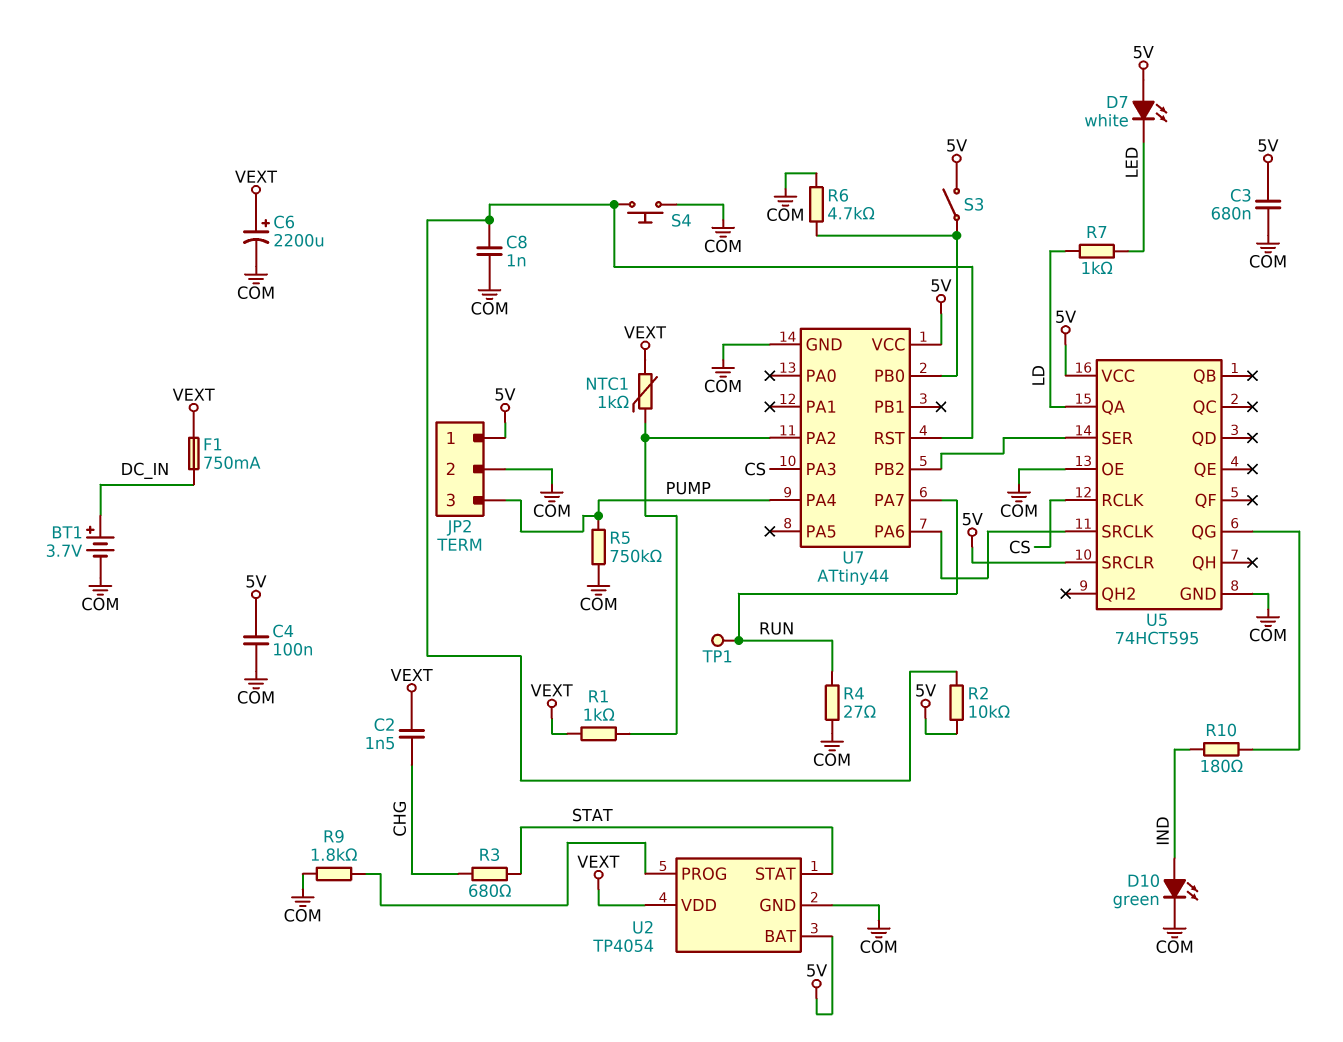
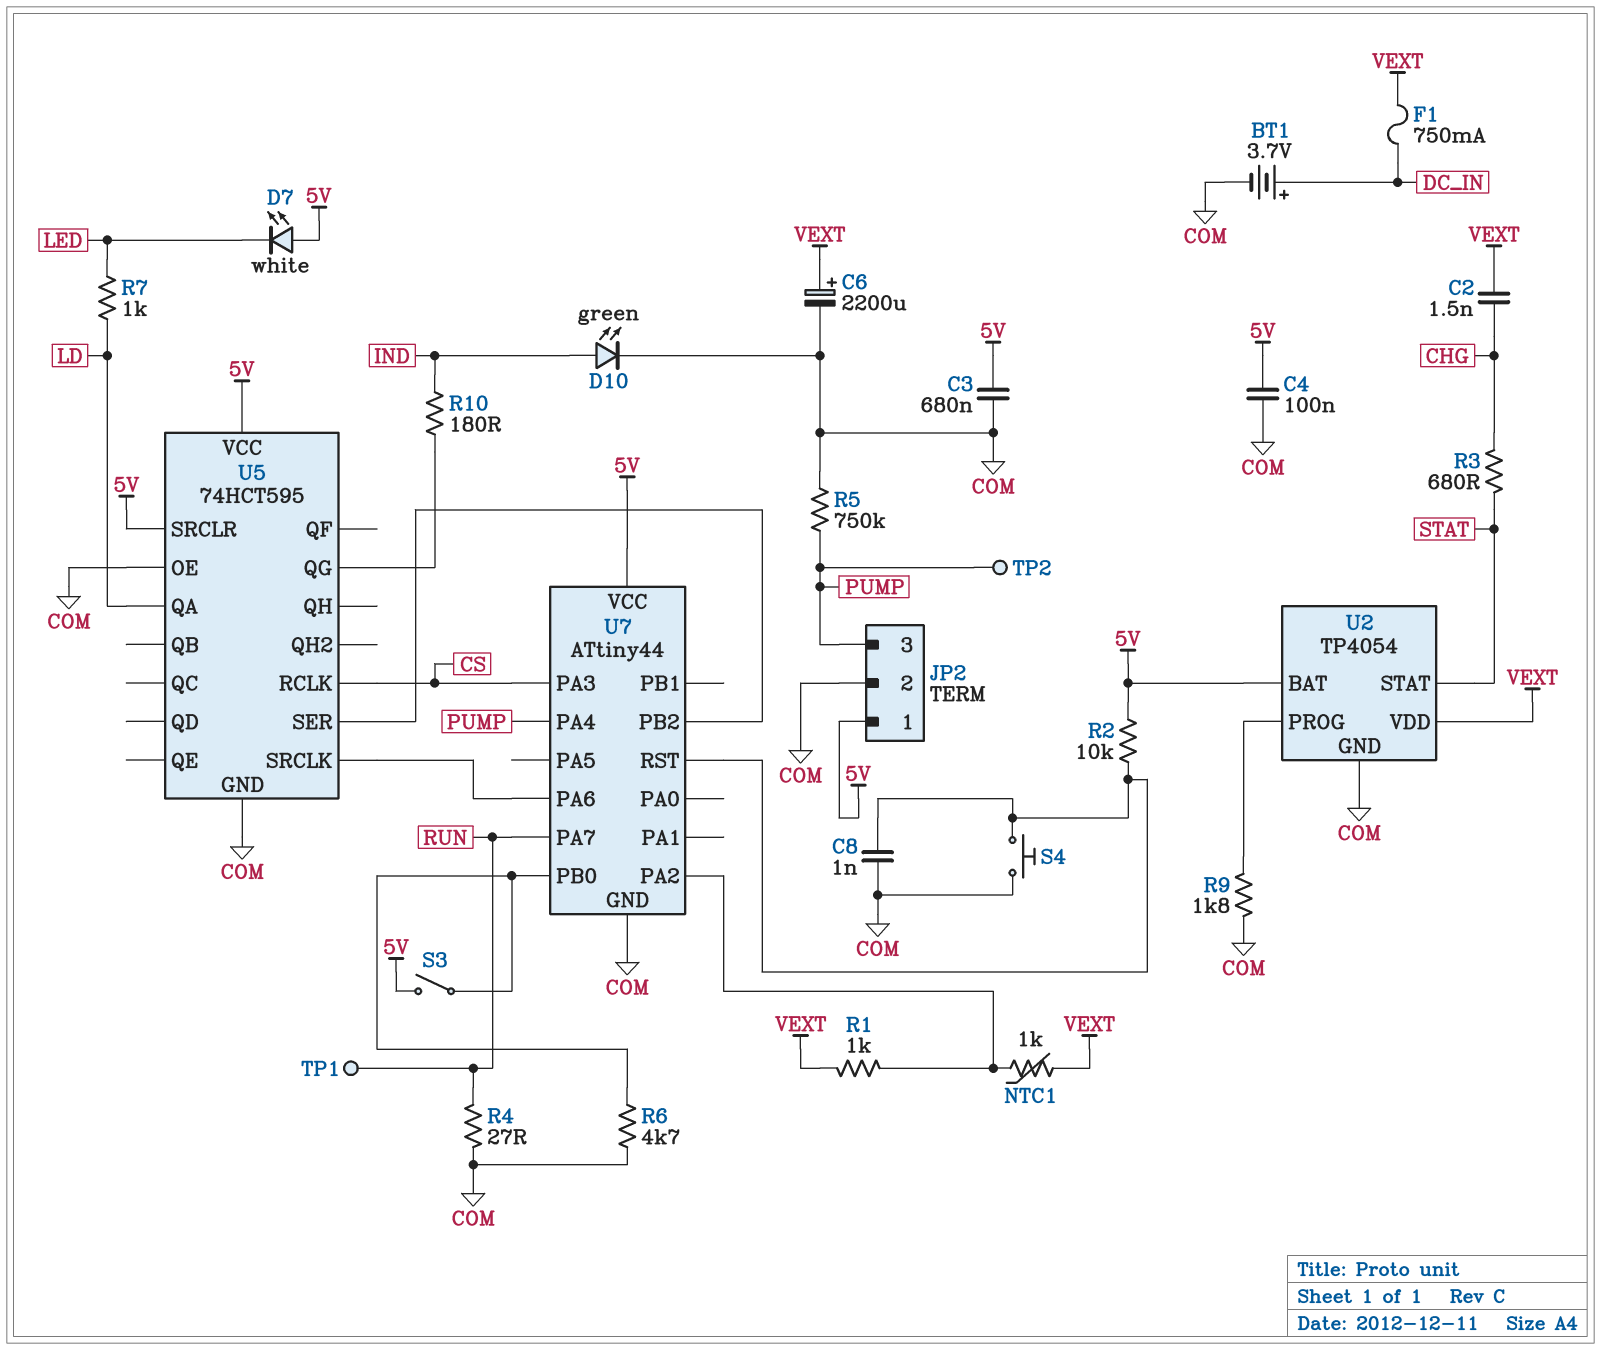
TP2: none -> test point (PUMP)

